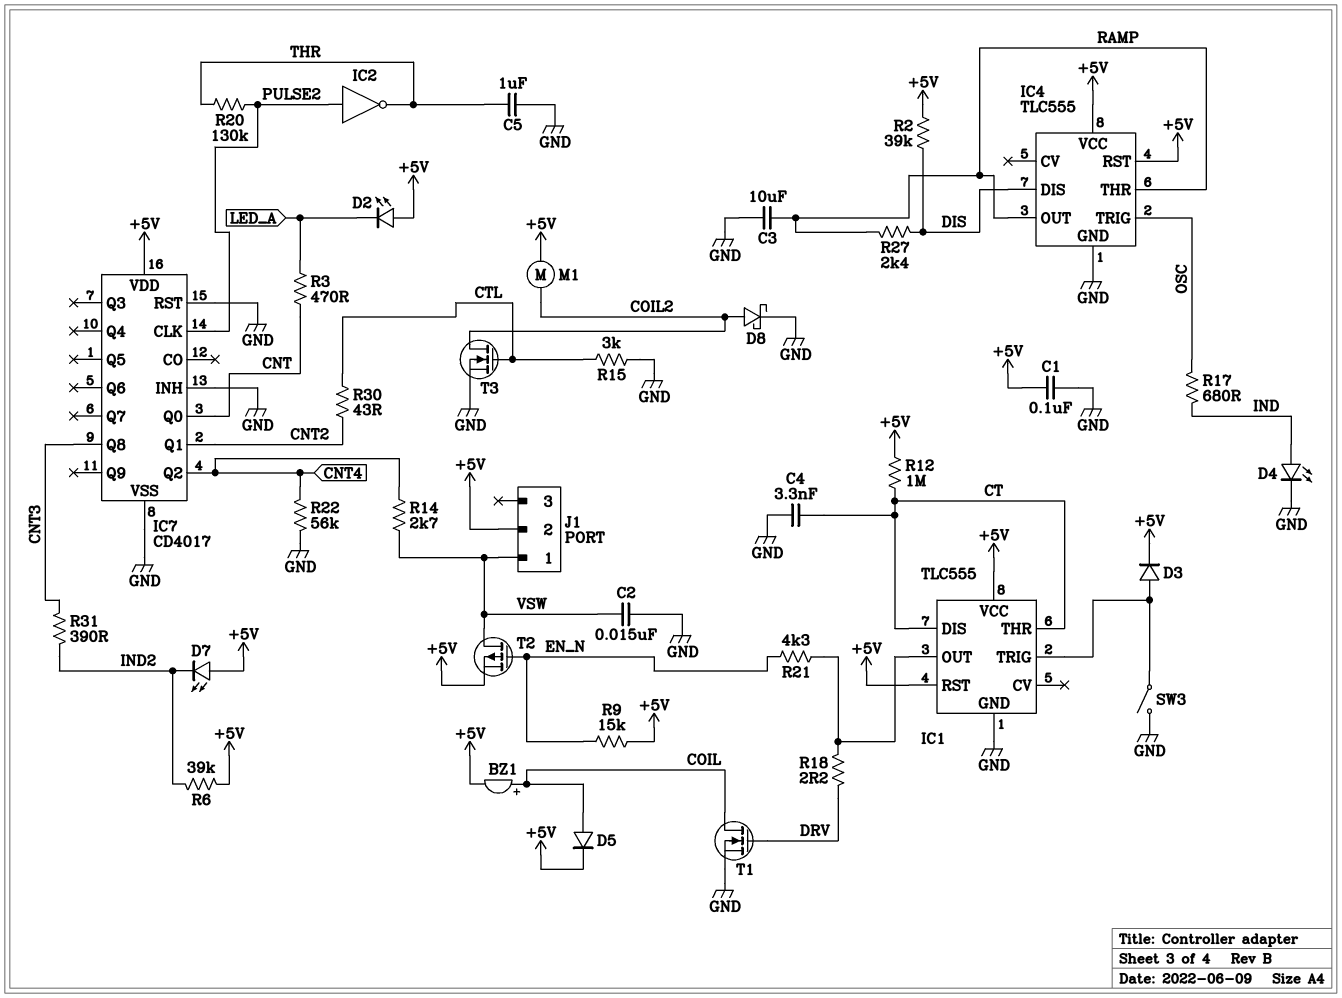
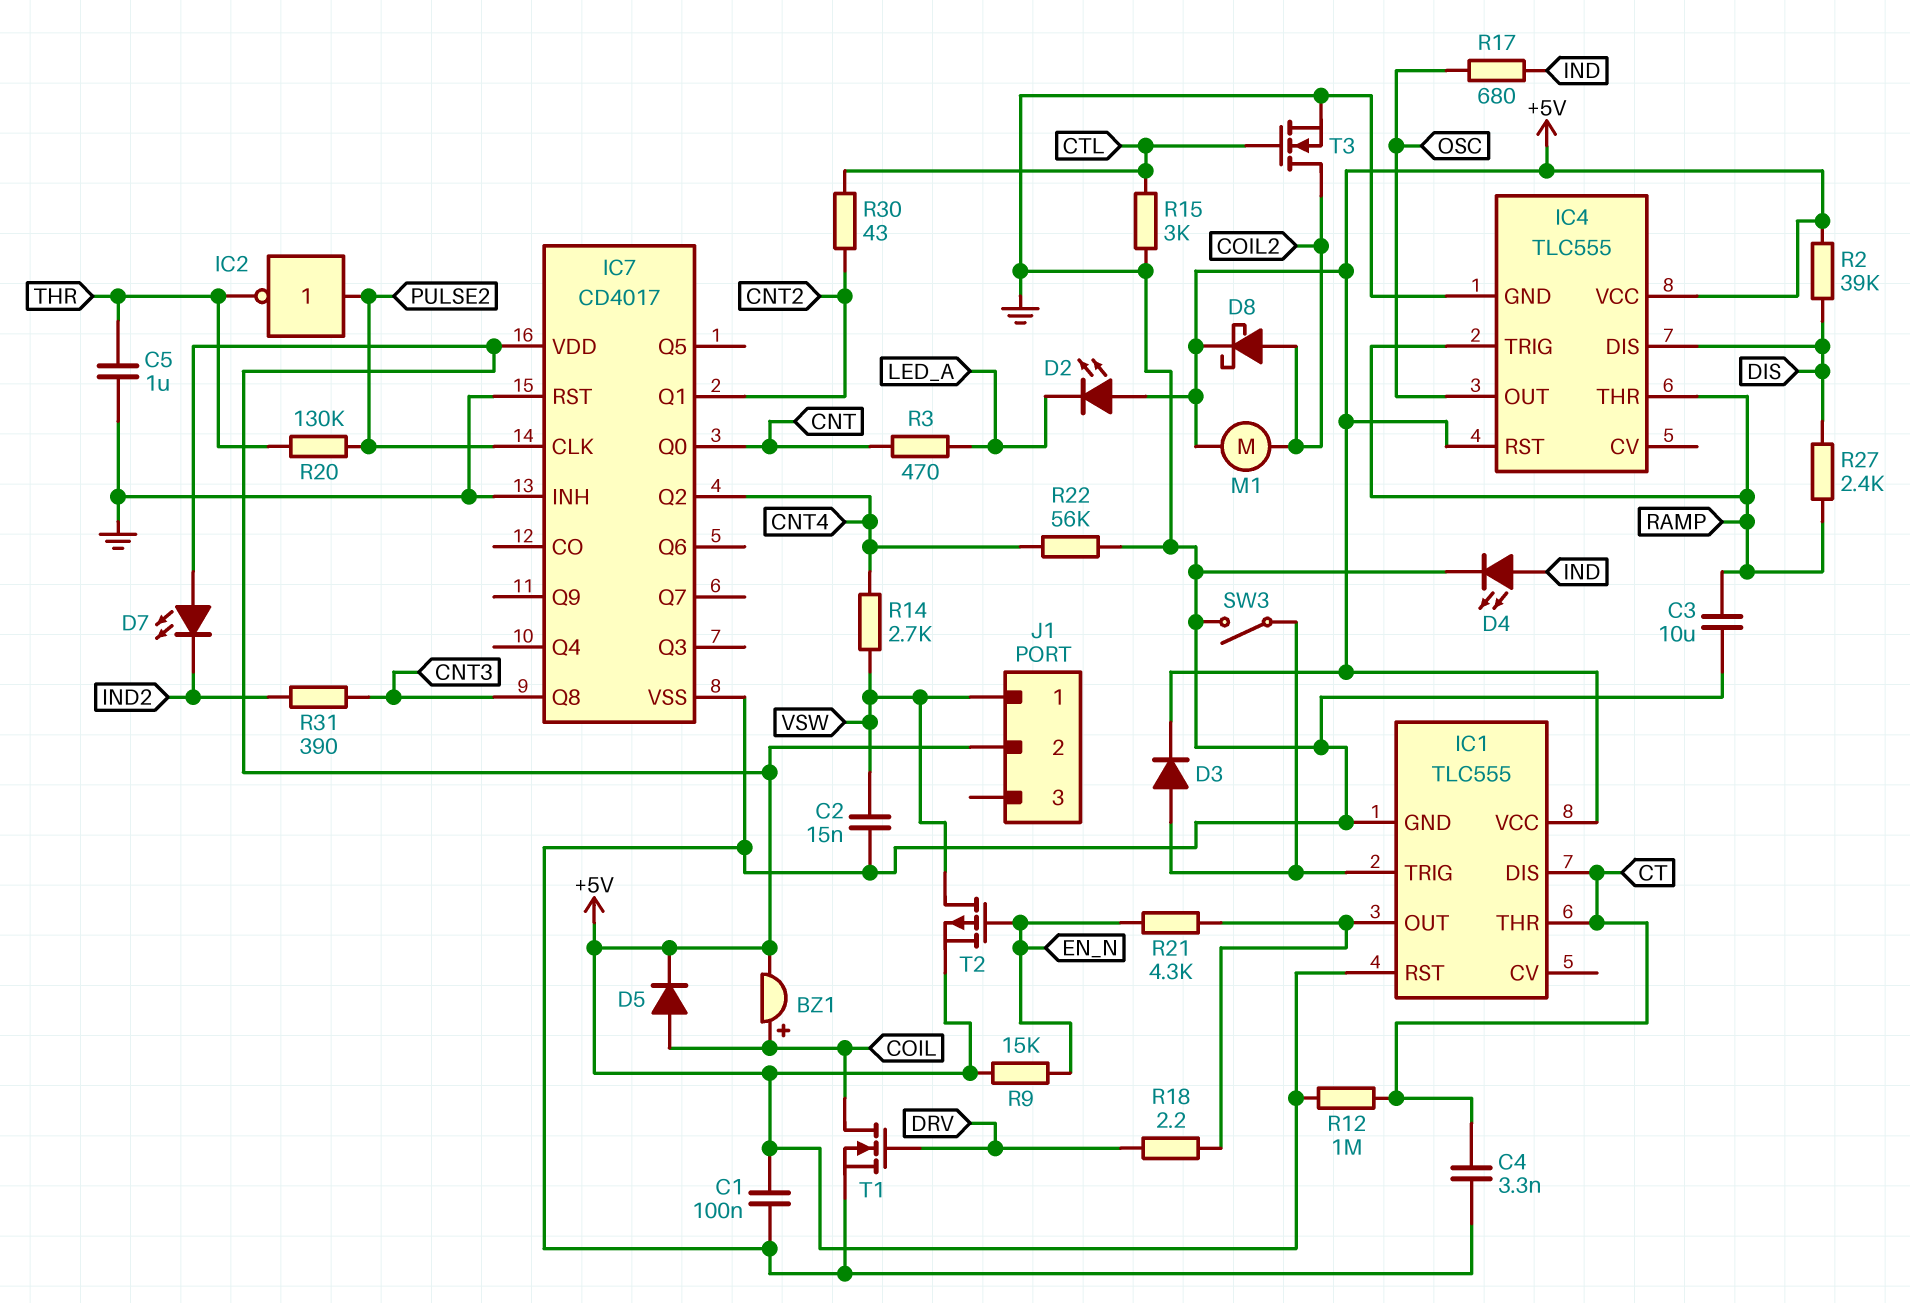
D8: schottky (A COIL2, K GND) -> schottky (A COIL2, K +5V)
IC4 pin OUT: RAMP -> OSC
IC4 pin TRIG: OSC -> RAMP
R6: 39k (+5V, IND2) -> none

